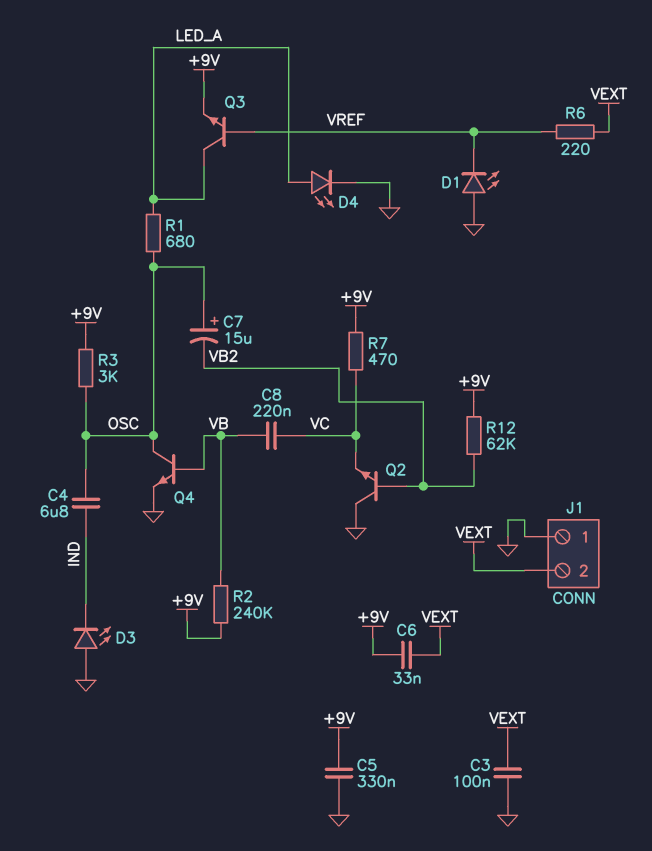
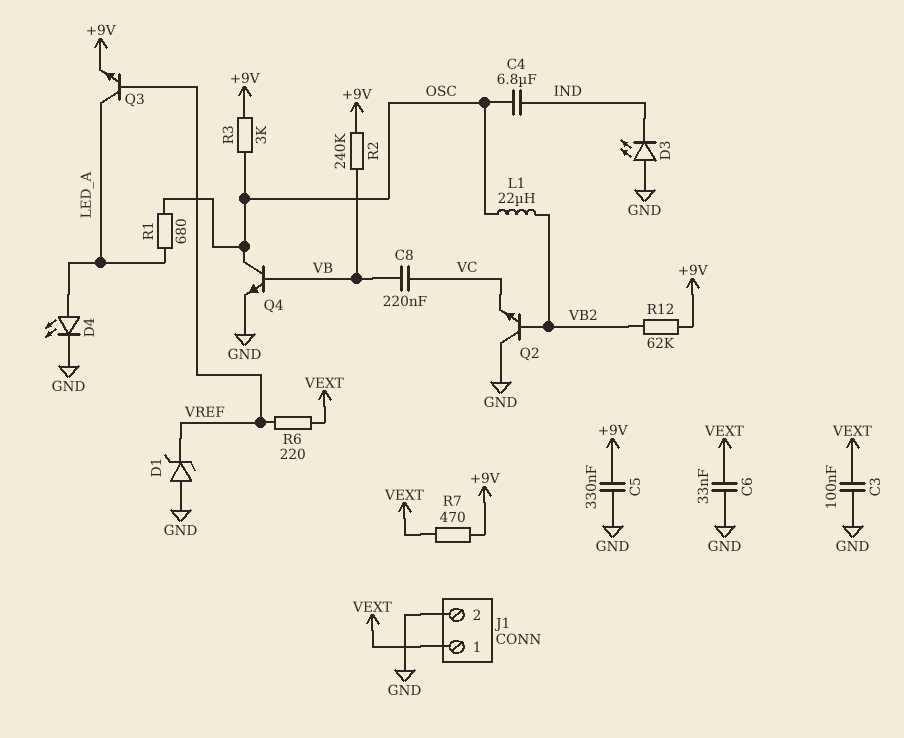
C6: 33nF (+9V, VEXT) -> 33nF (GND, VEXT)
C7: 15uF (plus OSC, minus VB2) -> none
D1: LED (A GND, K VREF) -> zener (A GND, K VREF)
J1 pin 1: GND -> VEXT
J1 pin 2: VEXT -> GND
L1: none -> 22uH (OSC, VB2)
R7: 470 (+9V, VC) -> 470 (+9V, VEXT)

